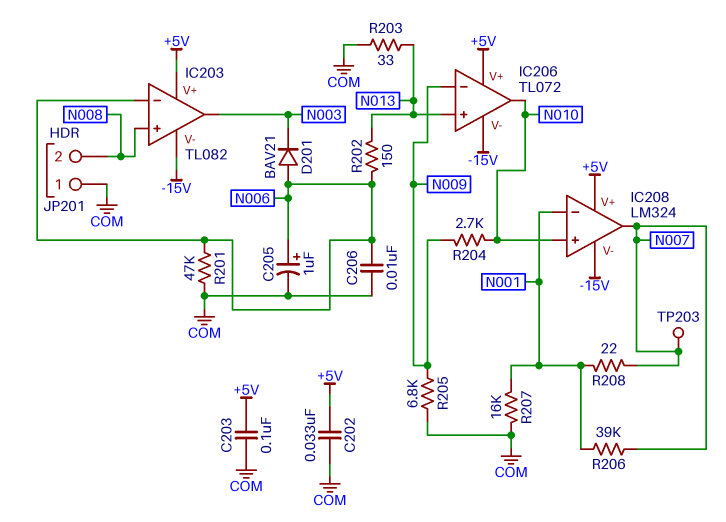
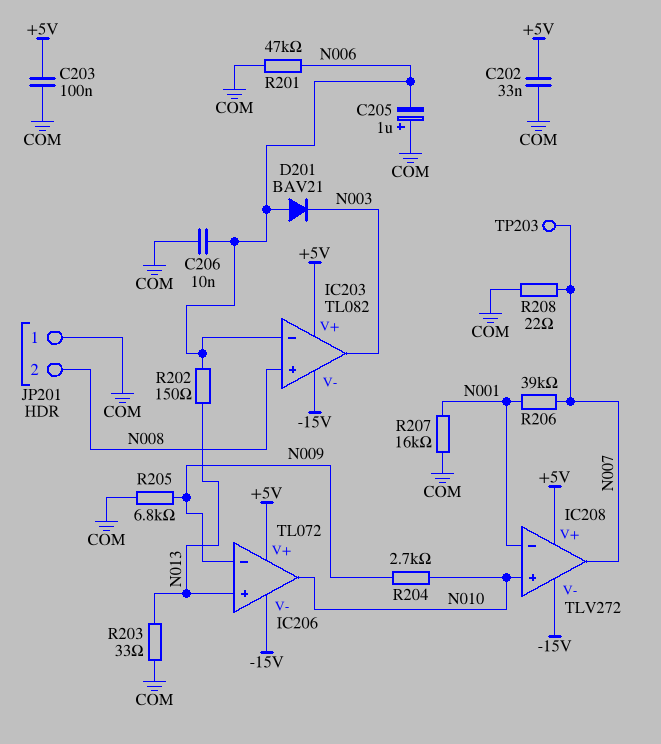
C205: 1uF (plus N006, minus COM) -> 1uF (plus COM, minus N006)
IC208: LM324 -> TLV272
R208: 22 (N001, N007) -> 22 (COM, N007)

